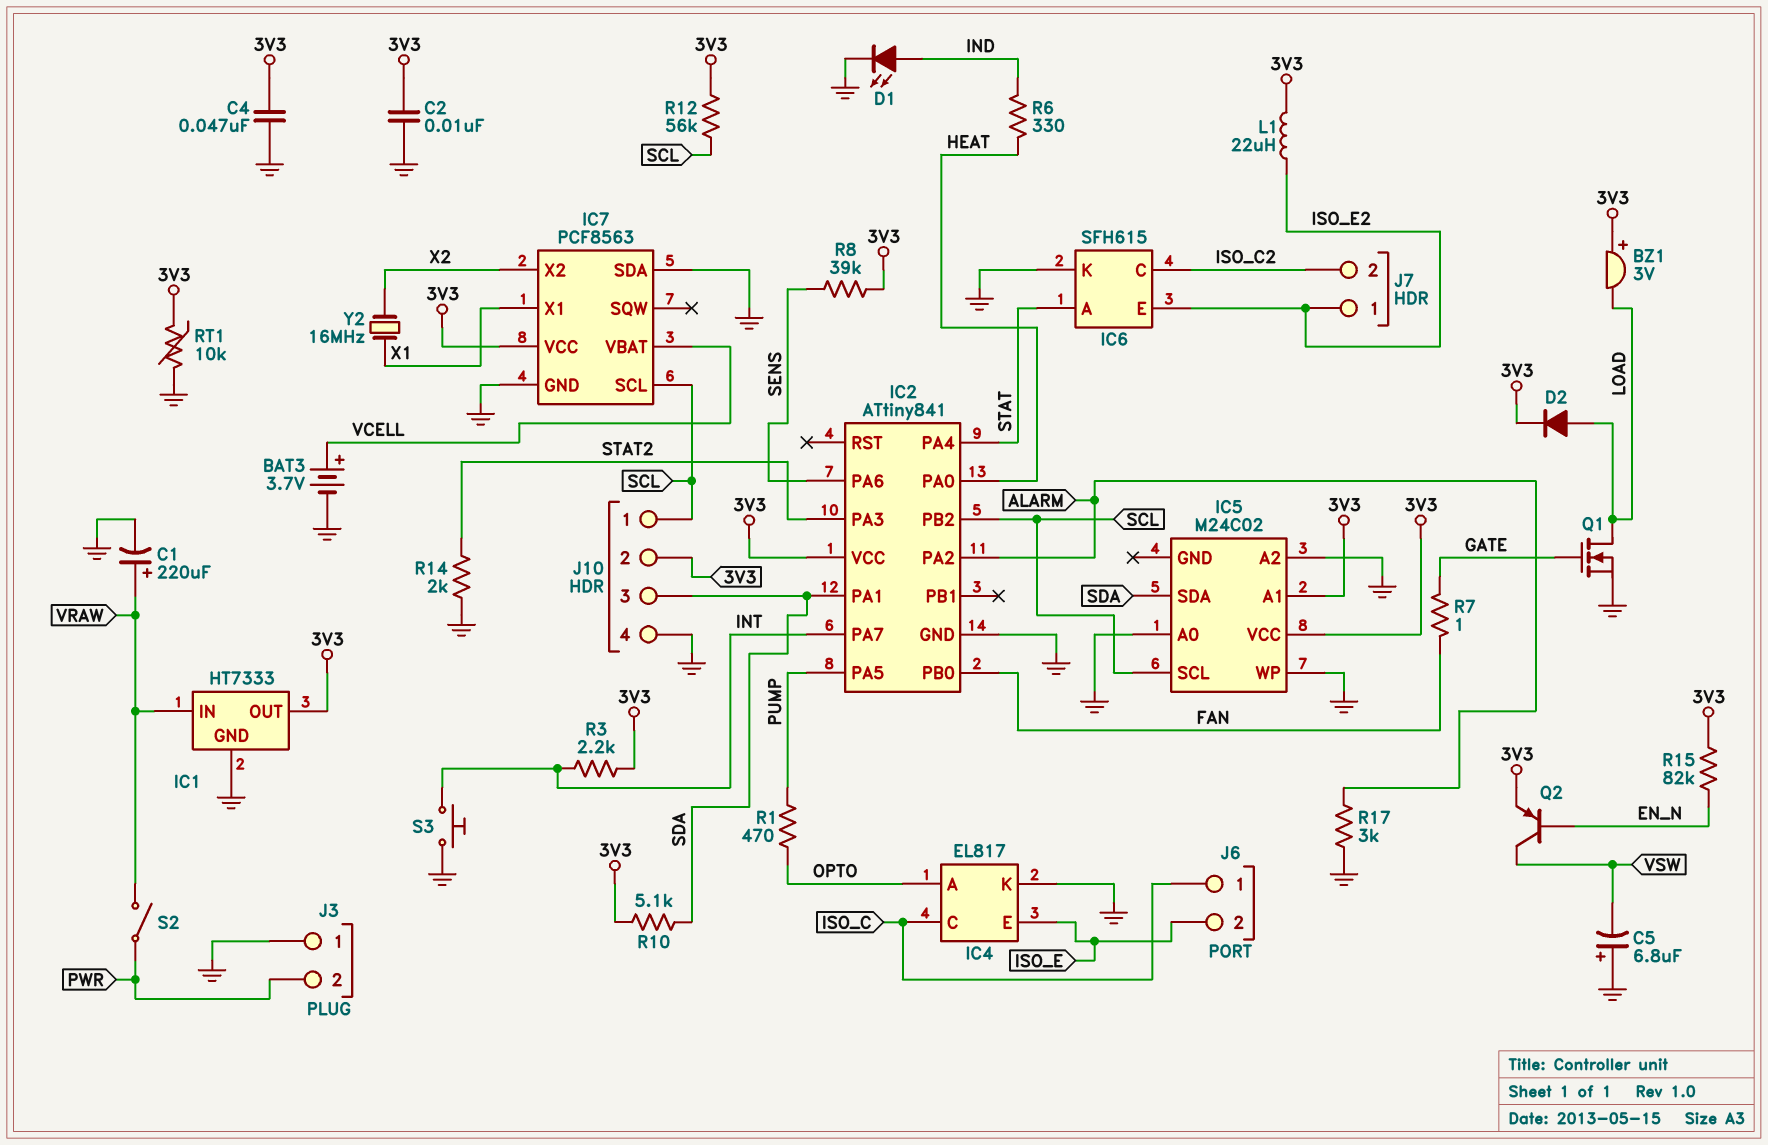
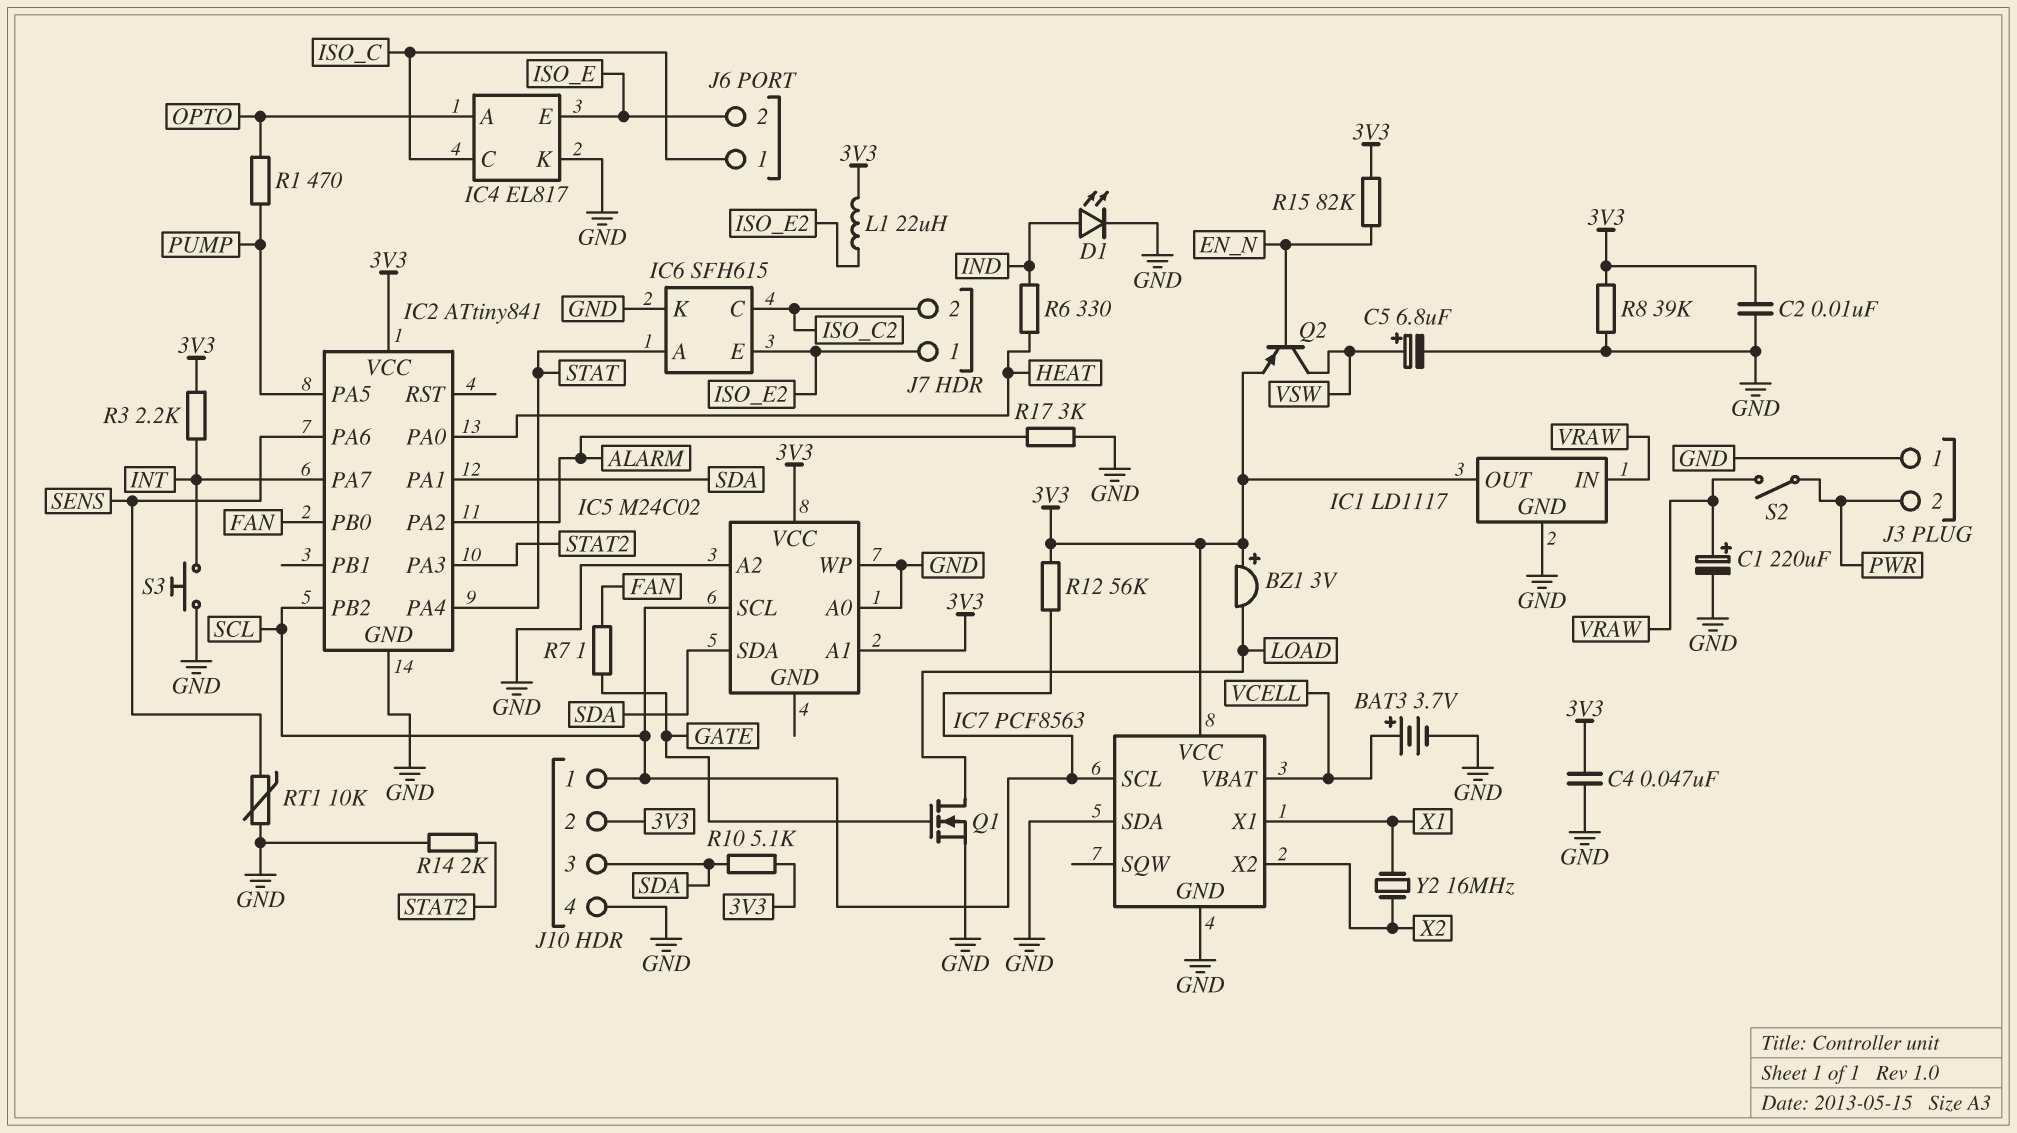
C5: 6.8uF (plus GND, minus VSW) -> 6.8uF (plus VSW, minus GND)
D2: diode (A LOAD, K 3V3) -> none
IC1: HT7333 -> LD1117
R8: 39k (3V3, SENS) -> 39k (3V3, GND)
RT1: 10k (3V3, GND) -> 10k (GND, SENS)

